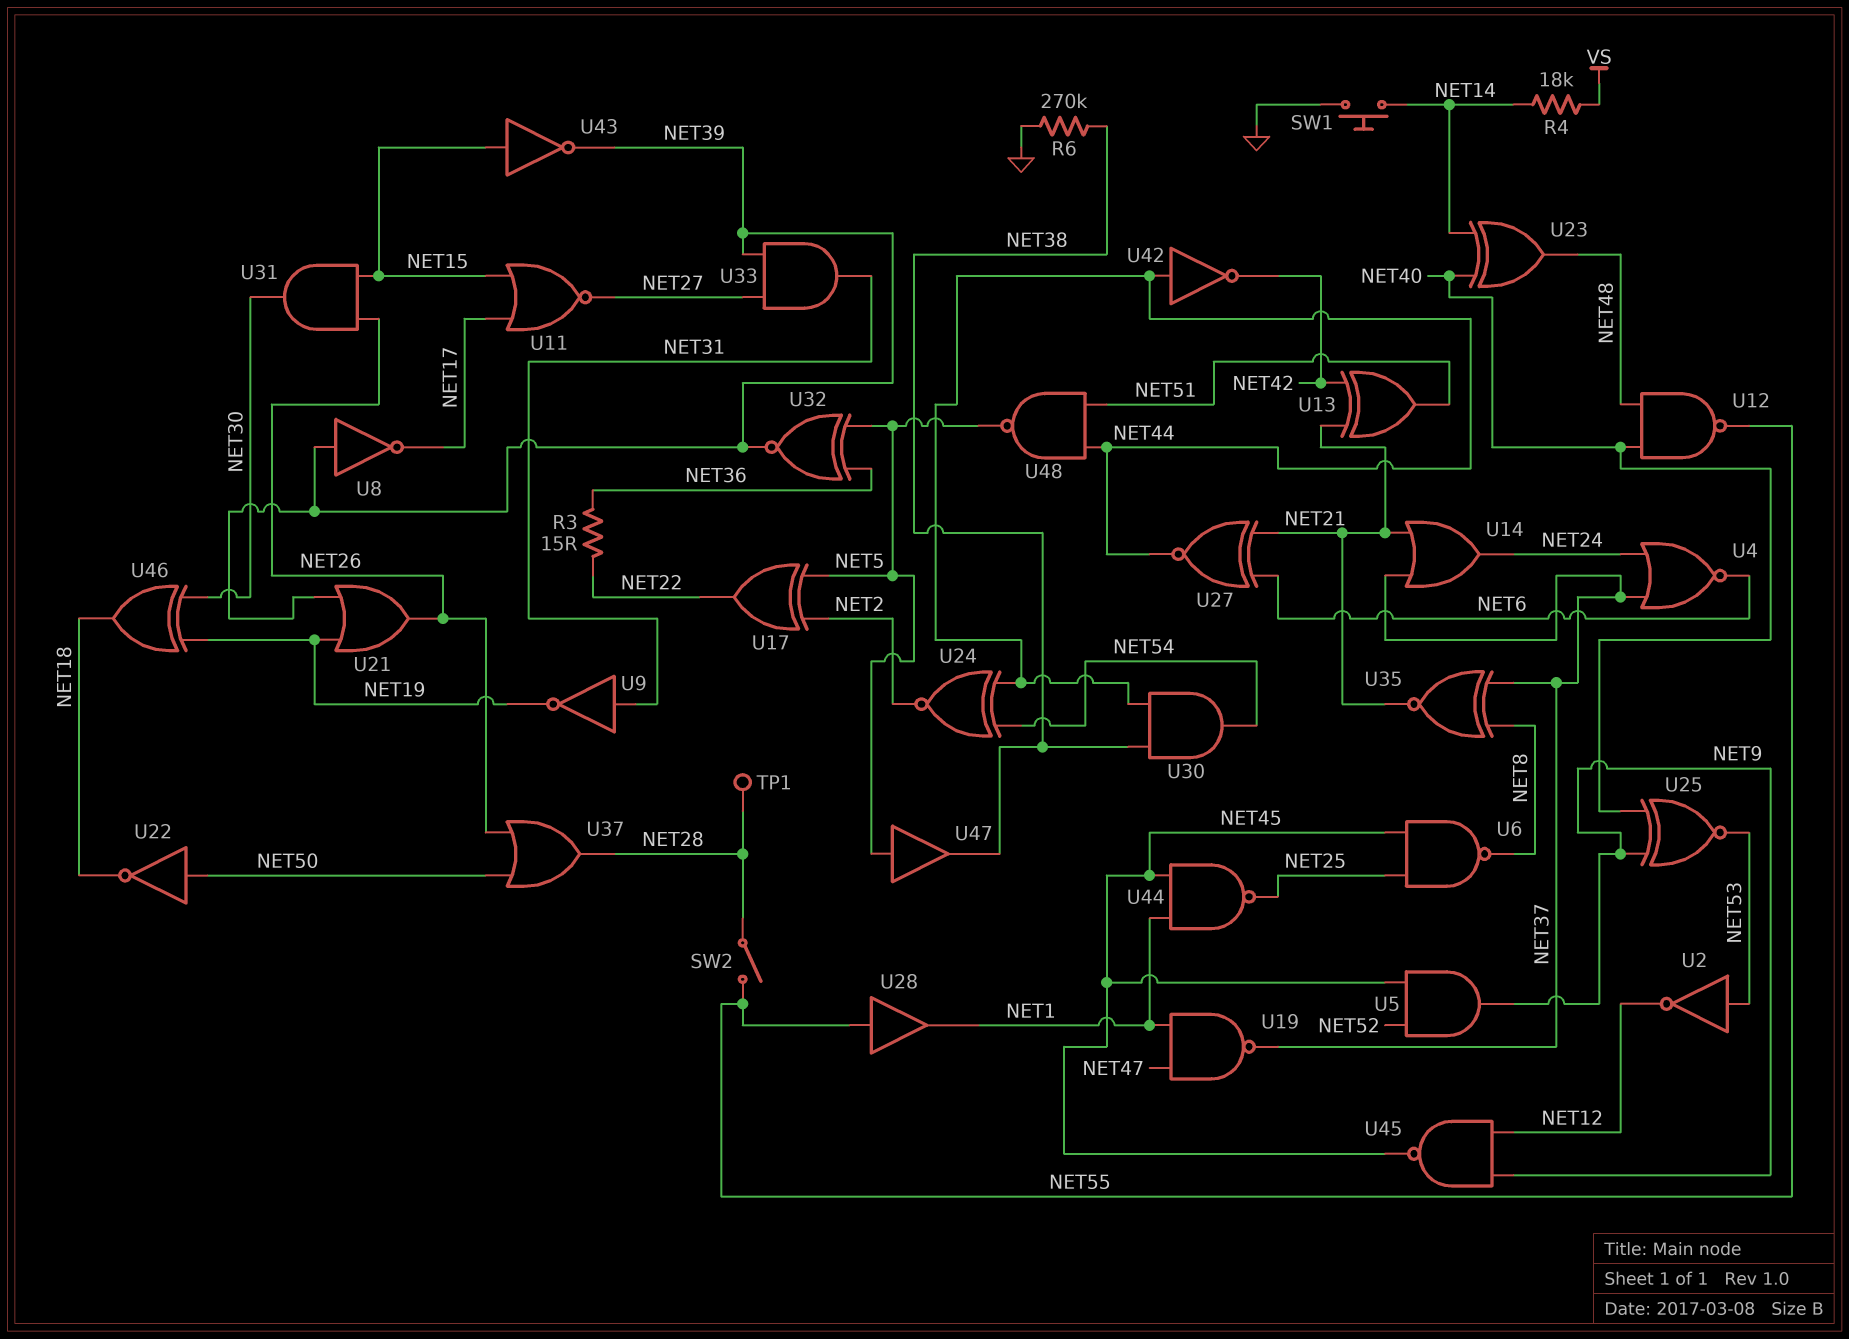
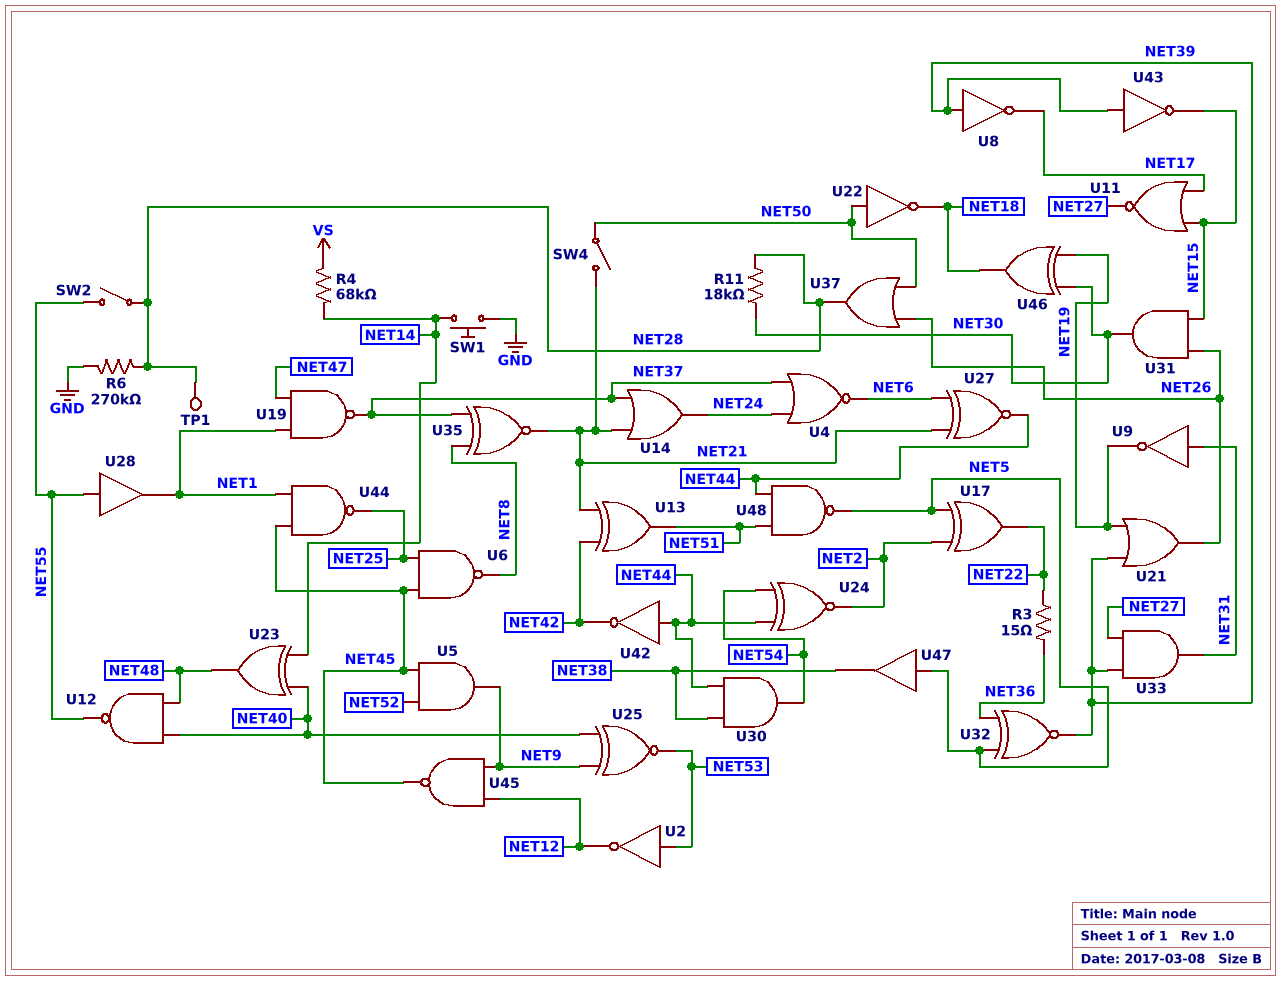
R4: 18k (NET14, VS) -> 68k (NET14, VS)
R6: 270k (GND, NET38) -> 270k (GND, NET28)
R11: none -> 18k (NET28, NET30)
SW4: none -> switch (NET21, NET50)
U43: NOT (in NET15, out NET39) -> NOT (in NET39, out NET15)

